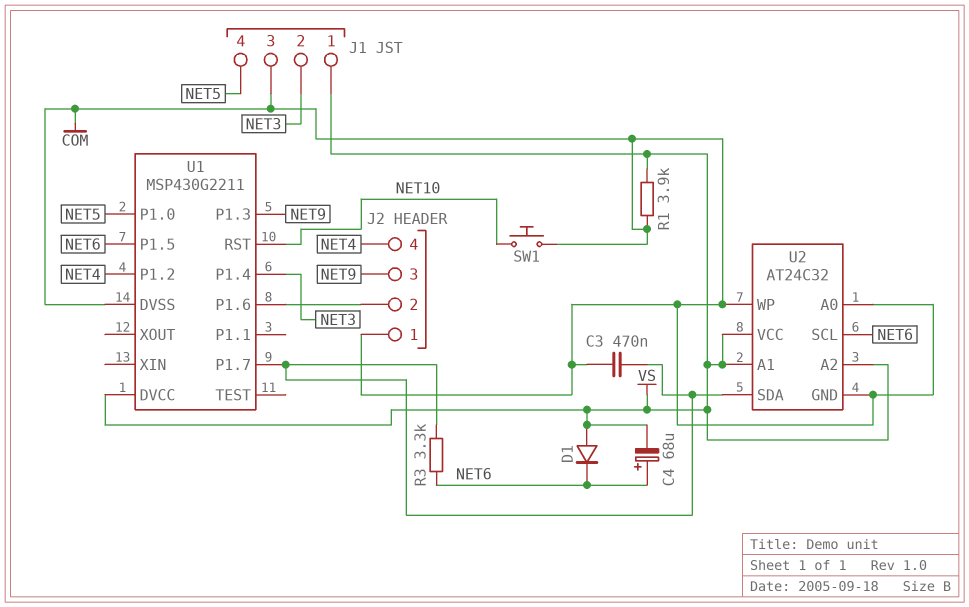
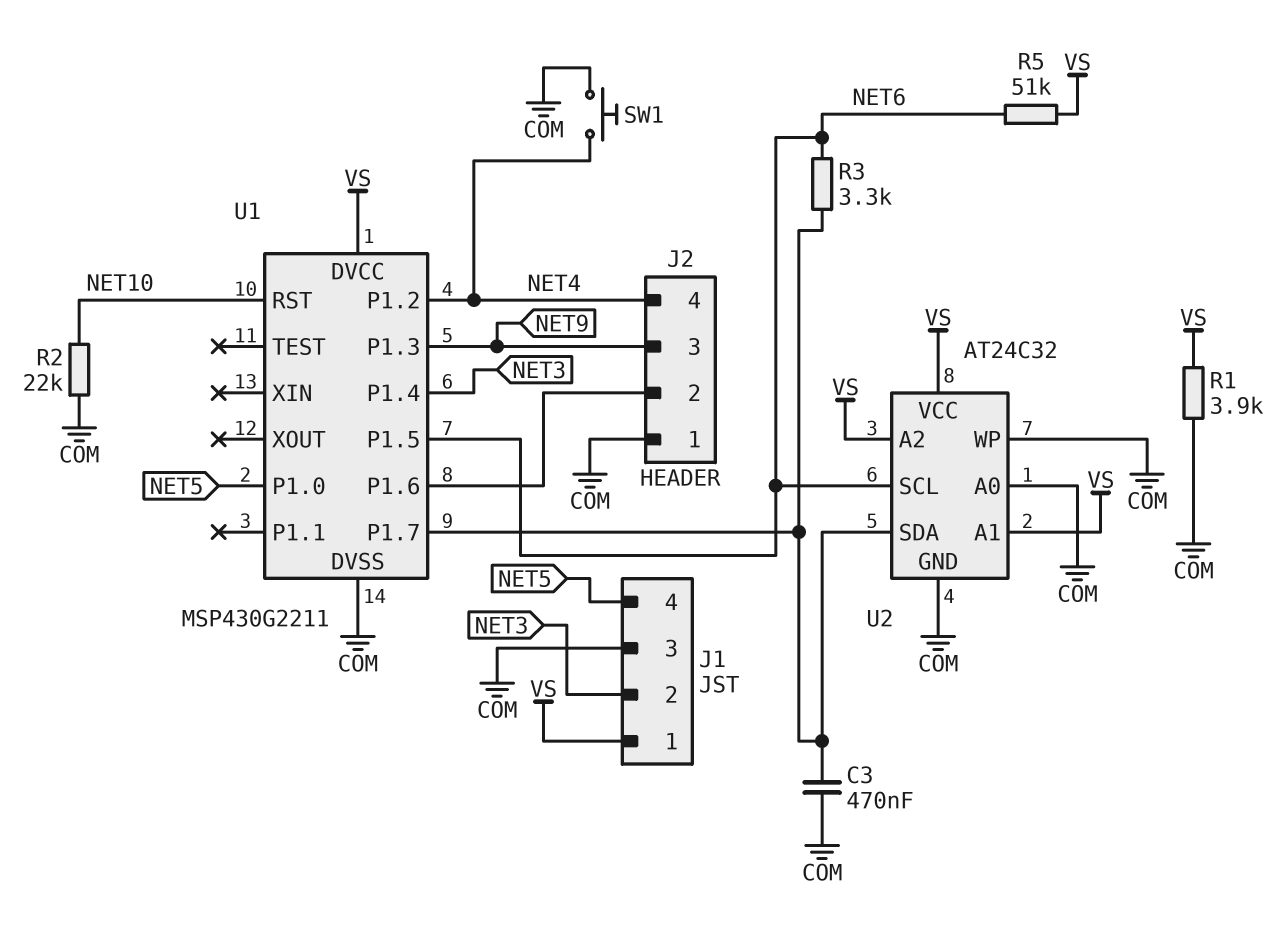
C4: 68uF (plus NET6, minus VS) -> none
D1: diode (A VS, K NET6) -> none
R2: none -> 22k (COM, NET10)
R5: none -> 51k (NET6, VS)
SW1: button (COM, NET10) -> button (COM, NET4)

